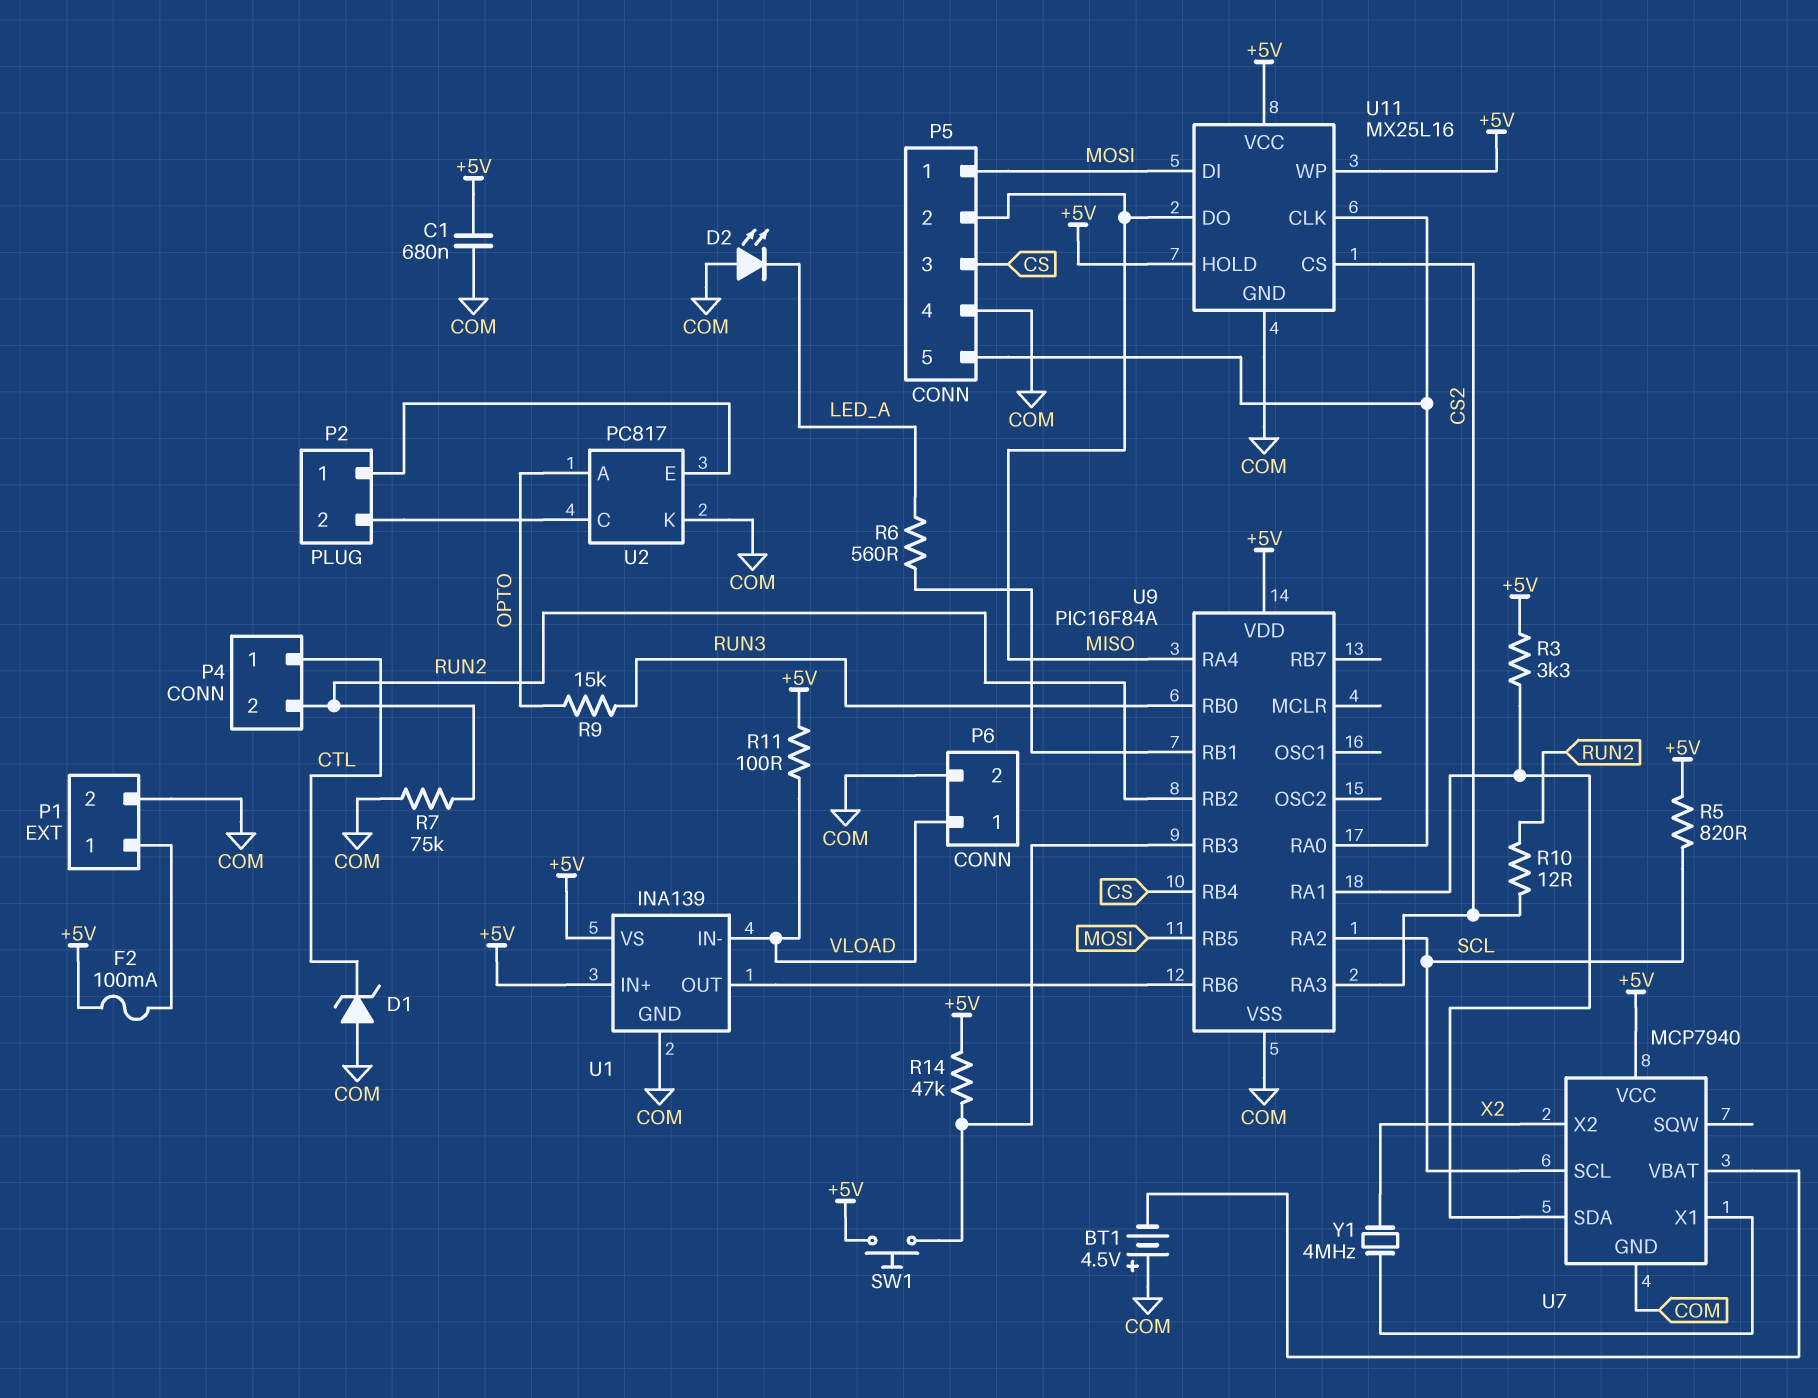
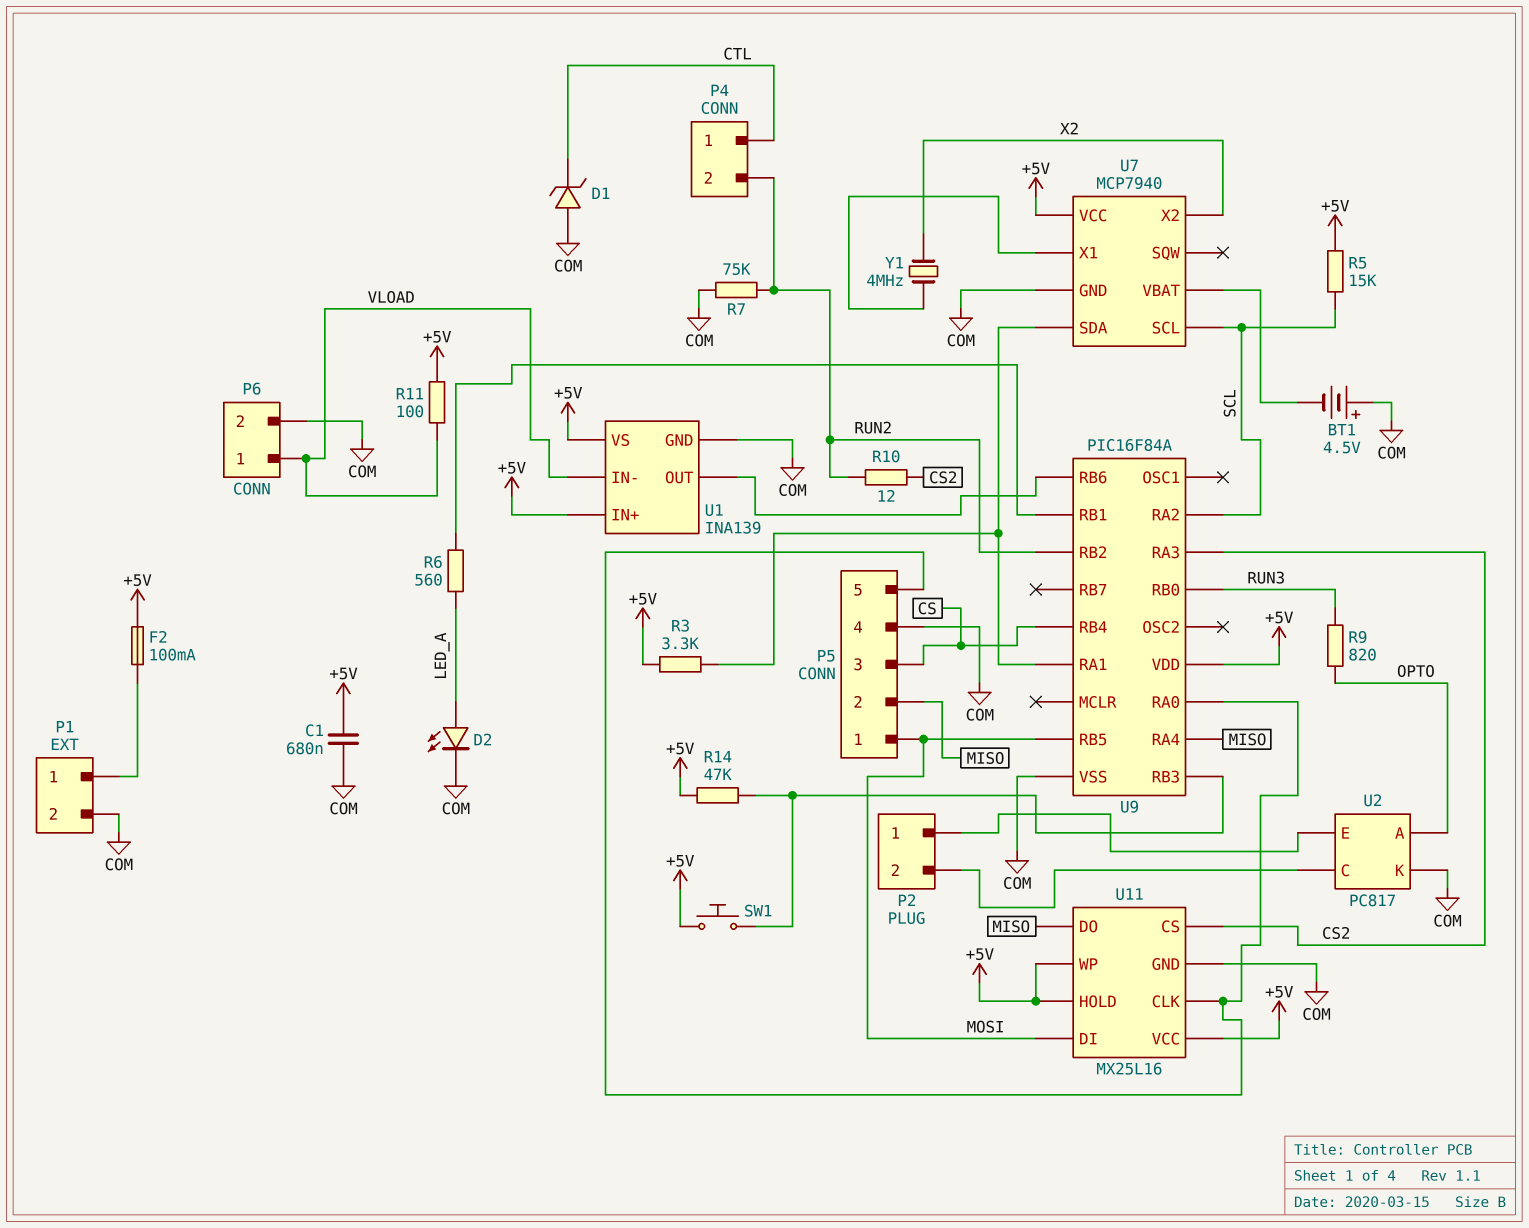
D2: LED (A COM, K LED_A) -> LED (A LED_A, K COM)
R5: 820 (+5V, SCL) -> 15k (+5V, SCL)
R9: 15k (OPTO, RUN3) -> 820 (OPTO, RUN3)

